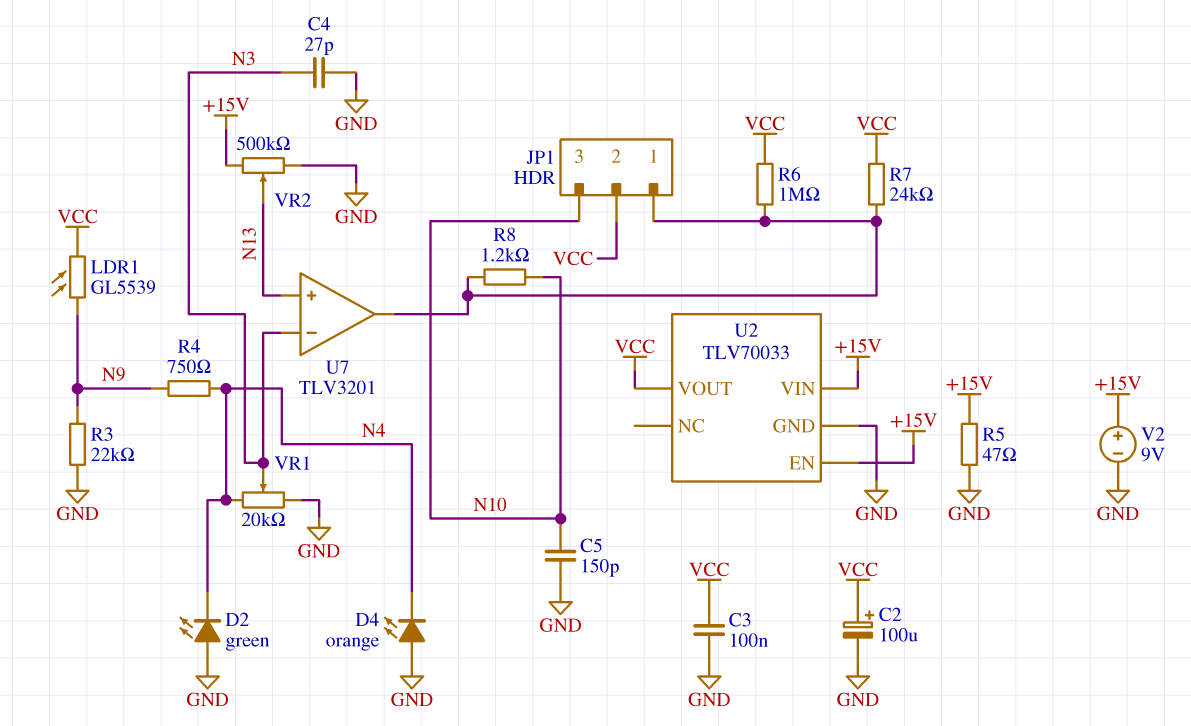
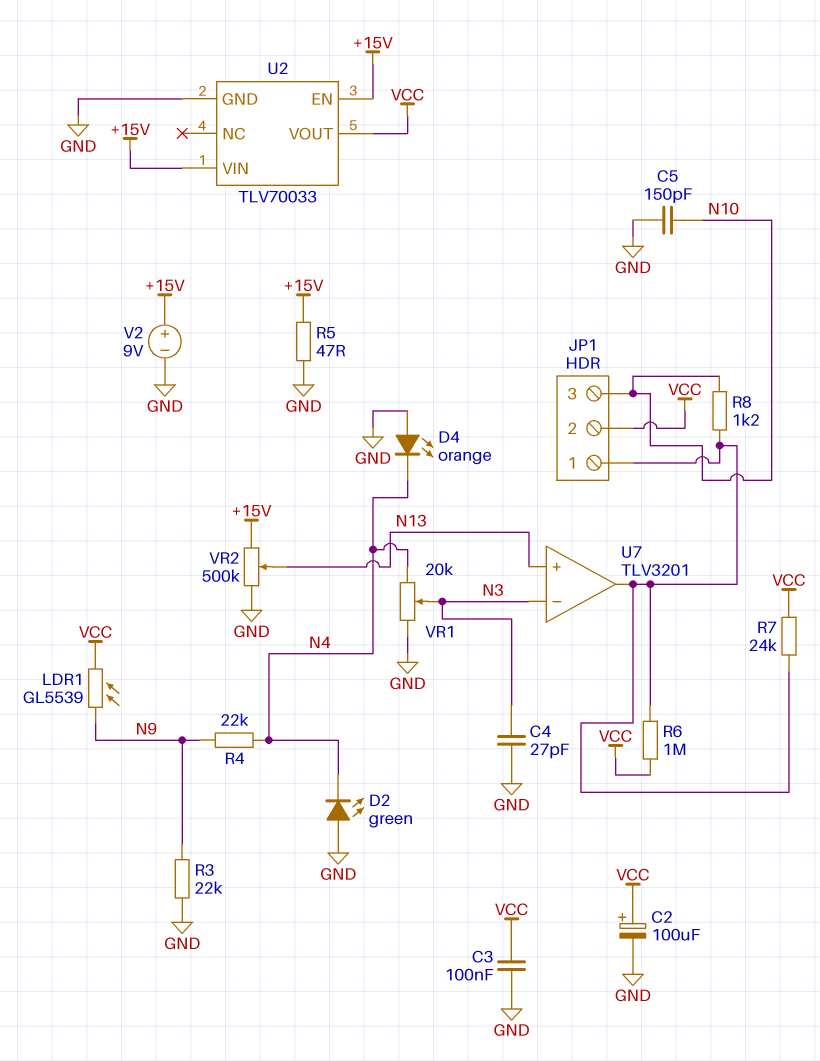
R4: 750 (N4, N9) -> 22k (N4, N9)

